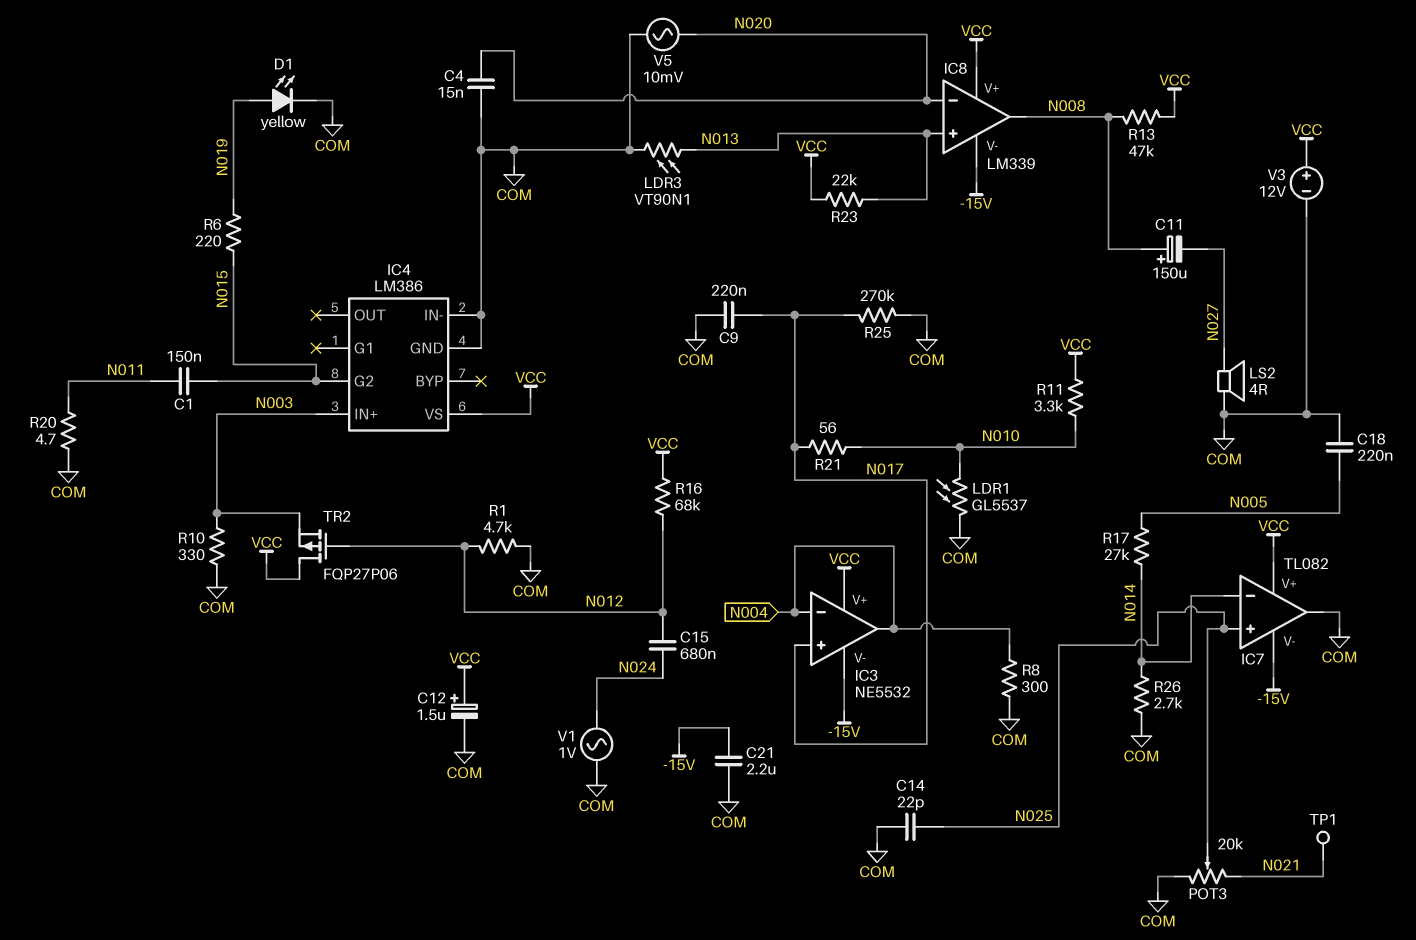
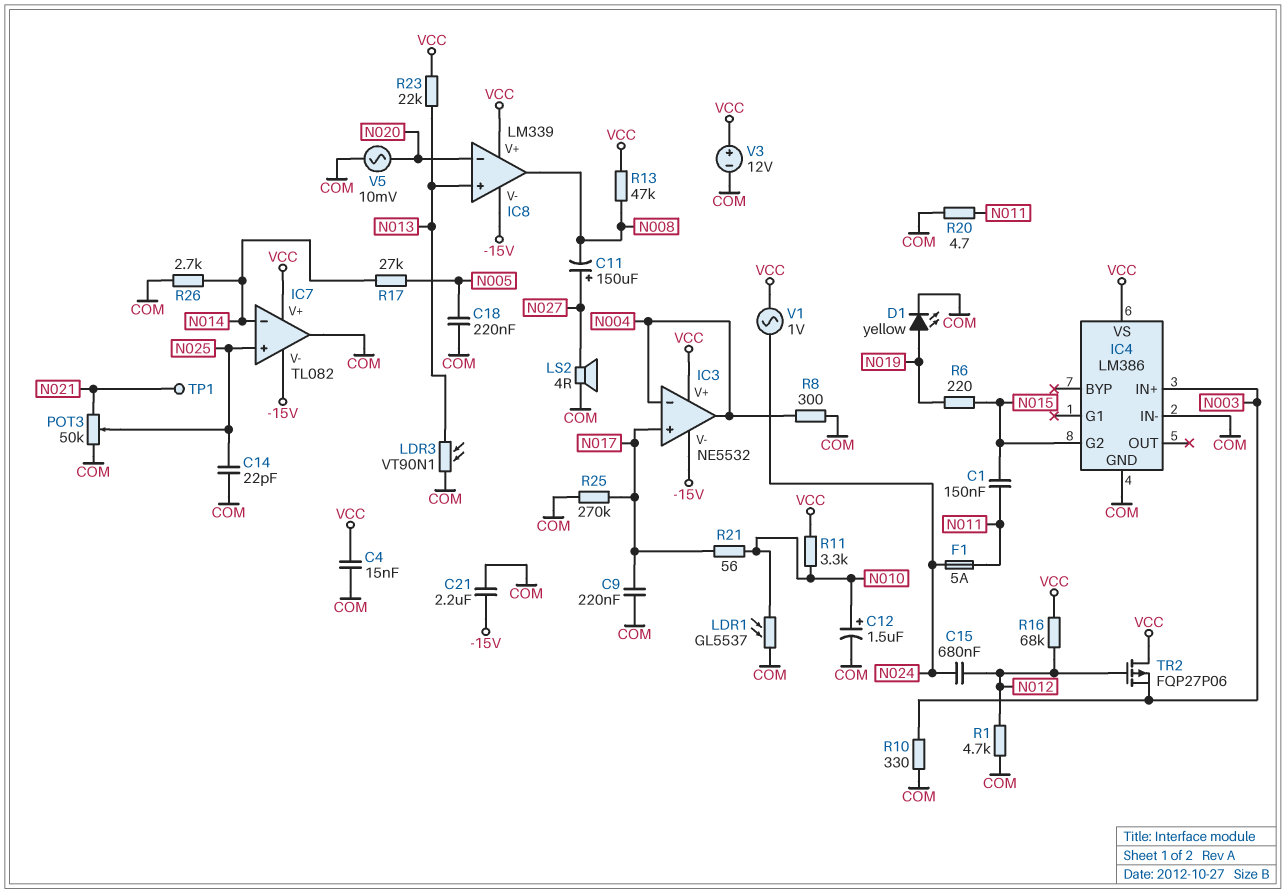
C4: 15nF (COM, N020) -> 15nF (COM, VCC)
C11: 150uF (plus N008, minus N027) -> 150uF (plus N027, minus N008)
C12: 1.5uF (plus VCC, minus COM) -> 1.5uF (plus N010, minus COM)
F1: none -> 5A (N011, N024)
POT3: 20k (COM, N021, wiper N025) -> 50k (COM, N021, wiper N025)
V1: AC 1V (COM, N024) -> AC 1V (N024, VCC)

